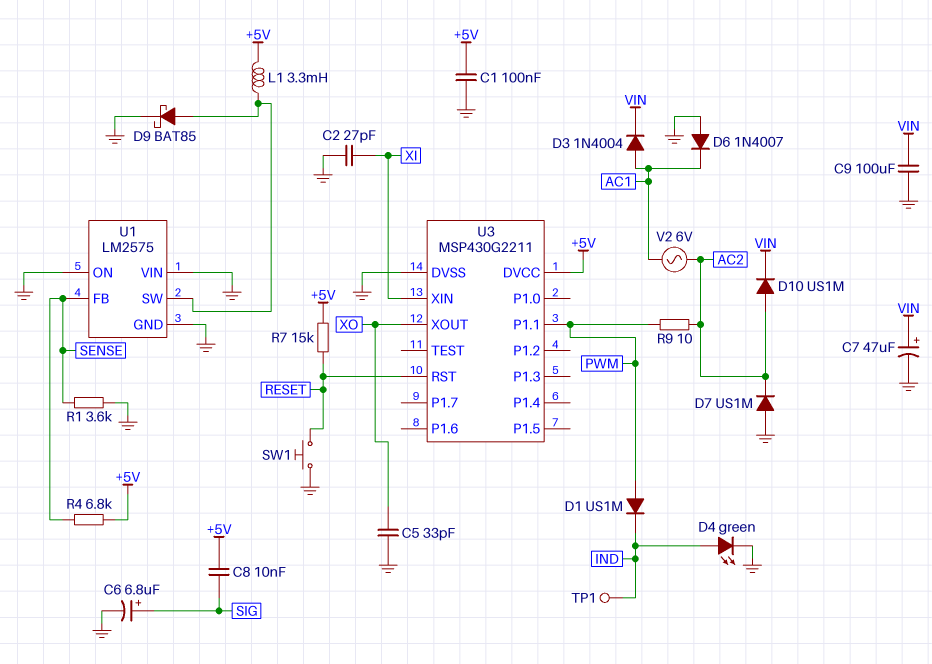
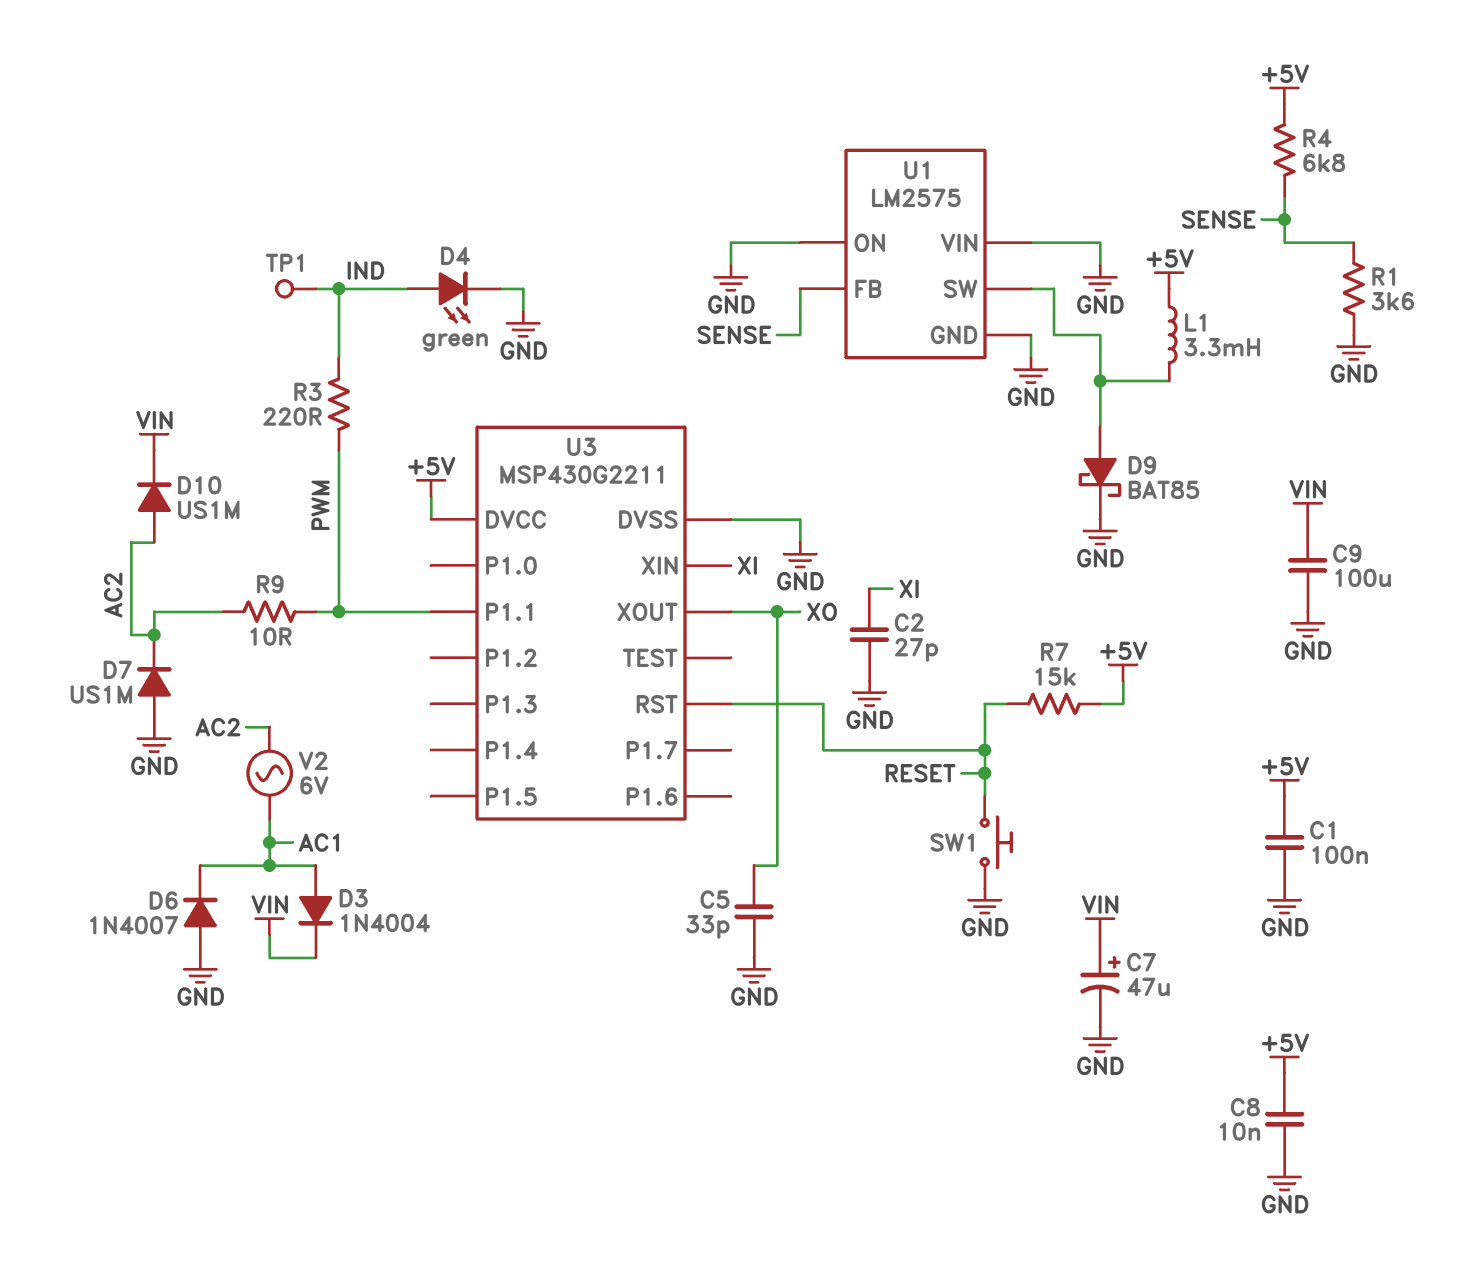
C6: 6.8uF (plus SIG, minus GND) -> none
C8: 10nF (+5V, SIG) -> 10nF (+5V, GND)
D1: diode US1M (A PWM, K IND) -> none
R3: none -> 220 (IND, PWM)

